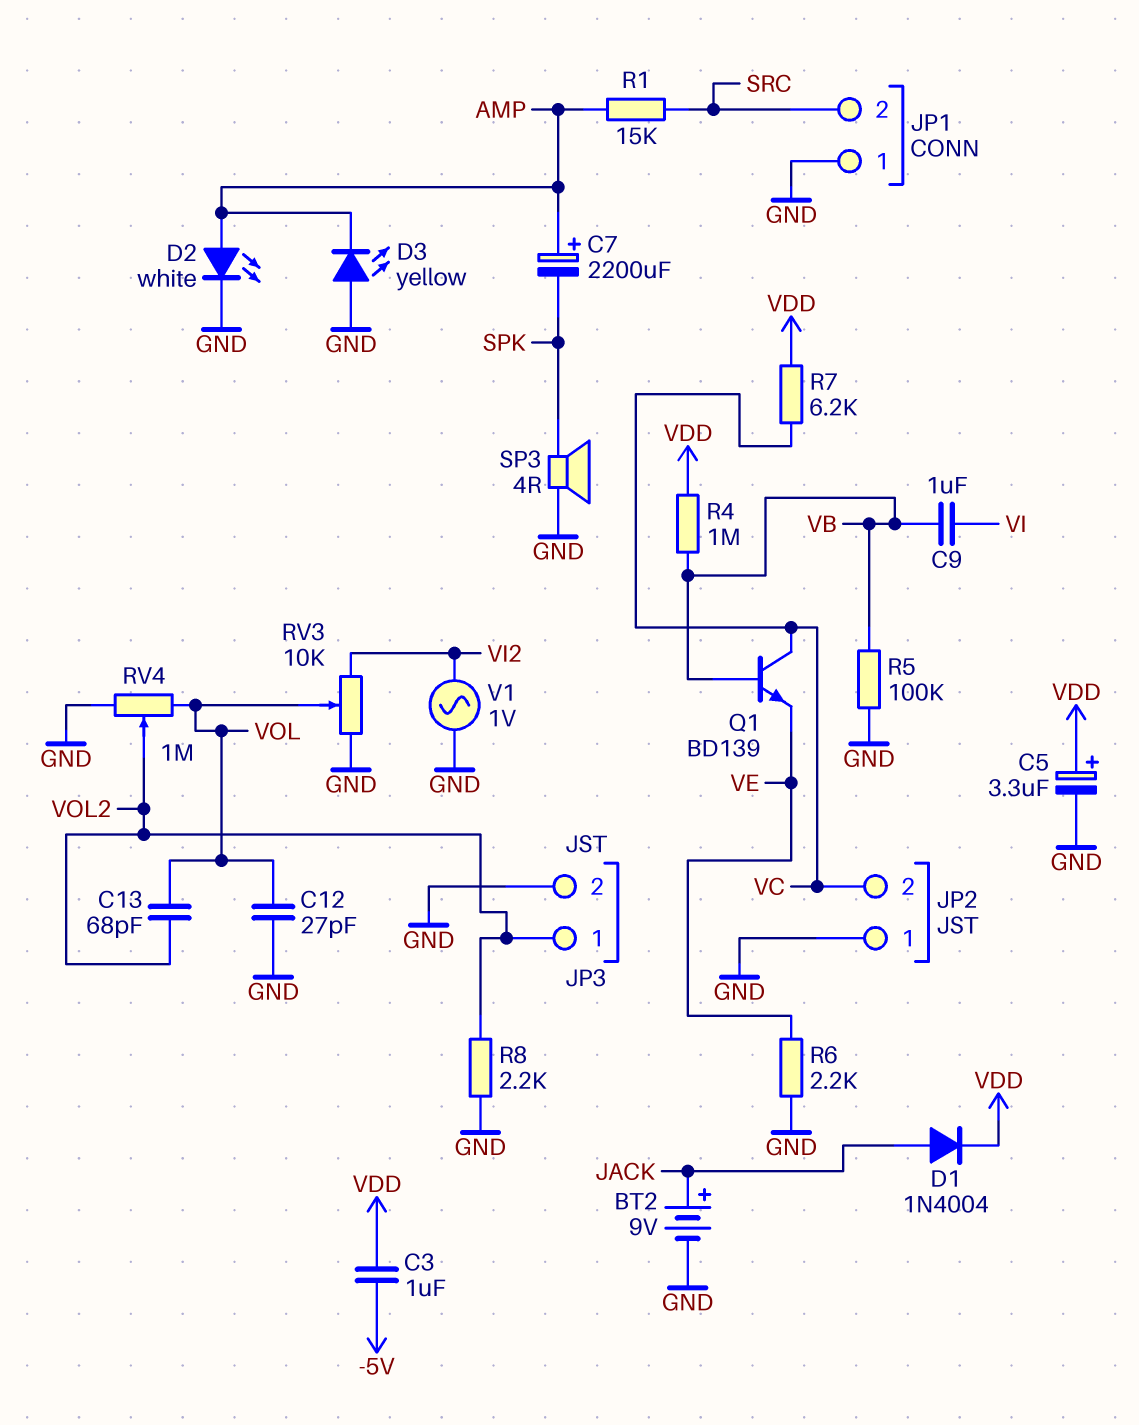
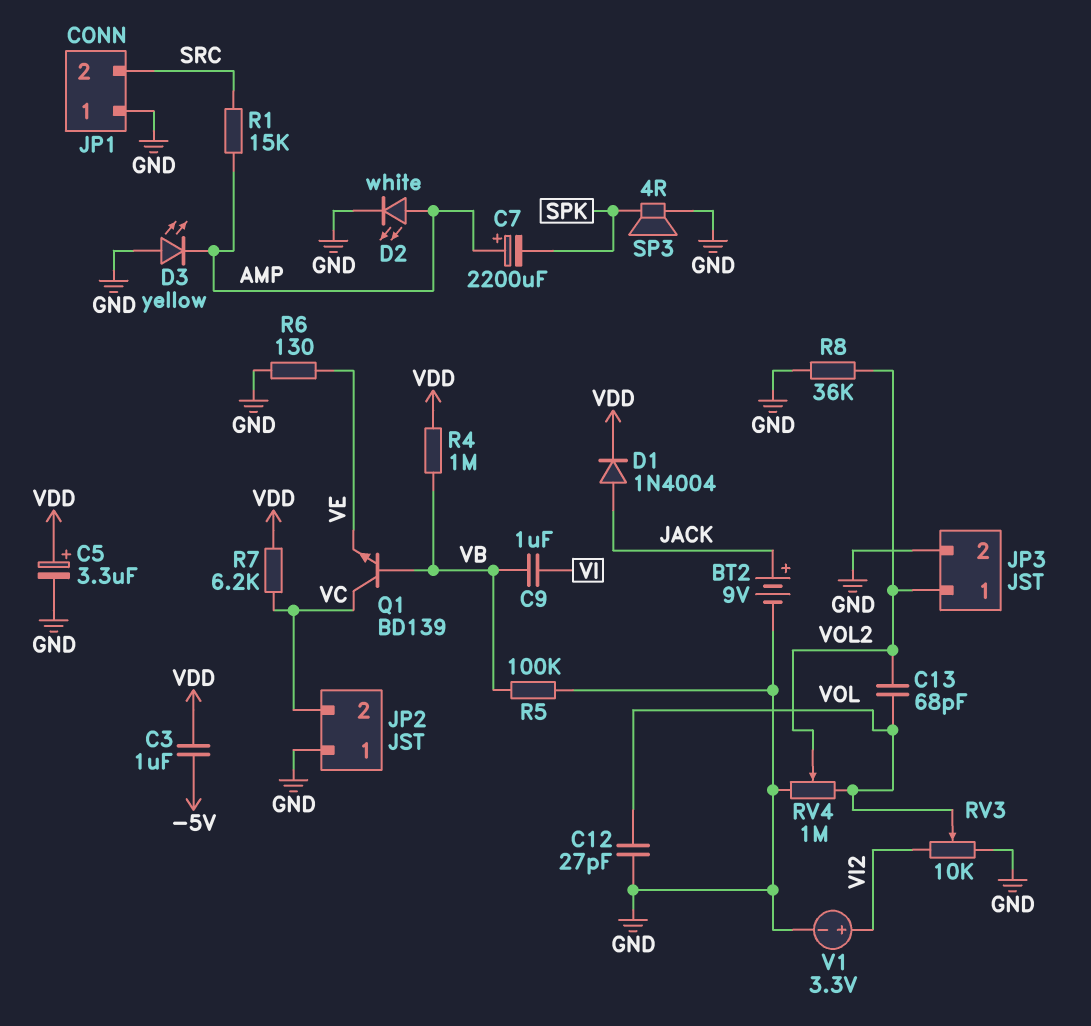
R6: 2.2k (GND, VE) -> 130 (GND, VE)
R8: 2.2k (GND, VOL2) -> 36k (GND, VOL2)
V1: AC 1V (GND, VI2) -> 3.3V (plus VI2, minus GND)

